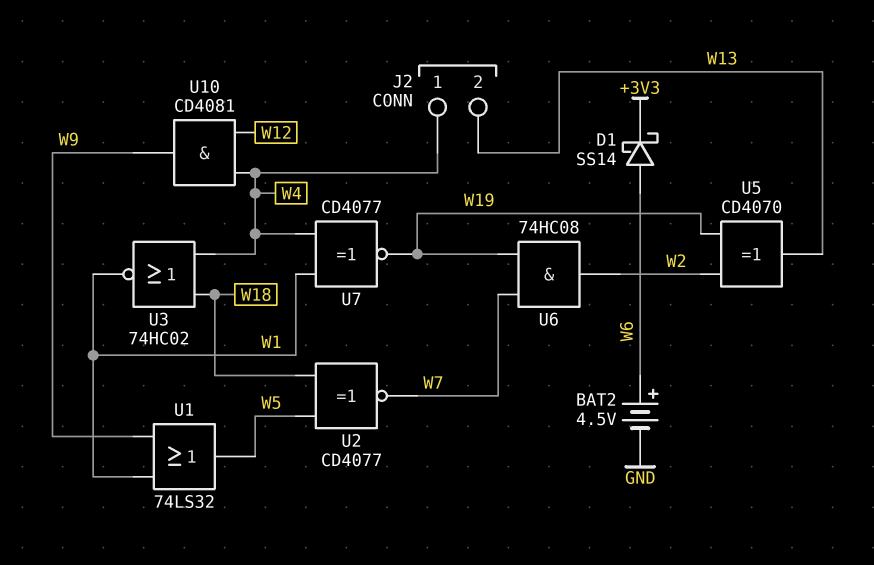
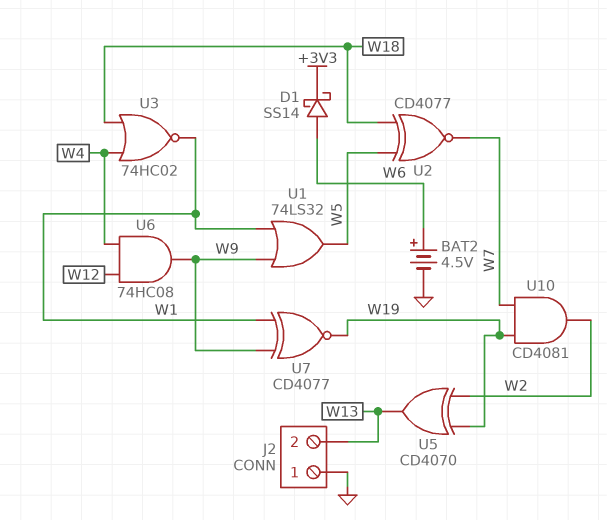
J2 pin 1: W4 -> GND
U6: AND 74HC08 (in W7, in W19, out W2) -> AND 74HC08 (in W4, in W12, out W9)
U7: XNOR CD4077 (in W1, in W4, out W19) -> XNOR CD4077 (in W1, in W9, out W19)
U10: AND CD4081 (in W4, in W12, out W9) -> AND CD4081 (in W7, in W19, out W2)

